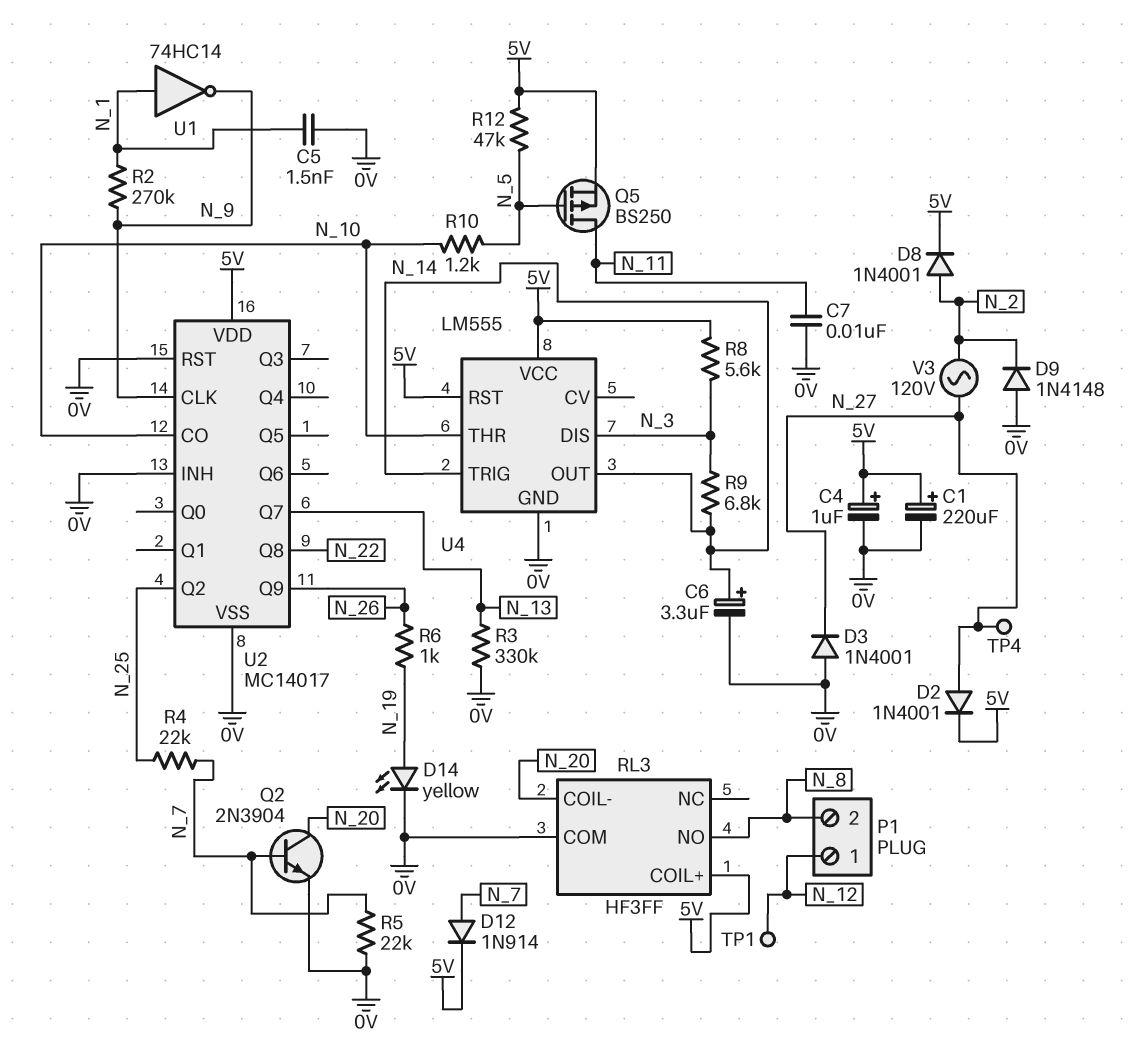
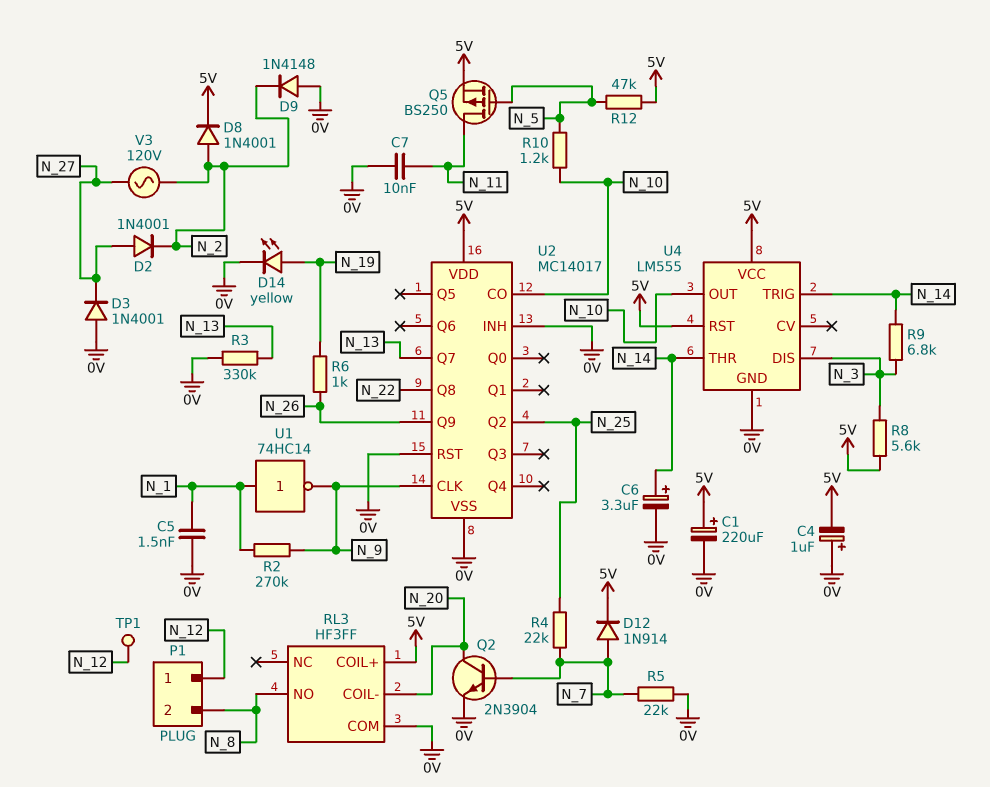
C4: 1uF (plus 5V, minus 0V) -> 1uF (plus 0V, minus 5V)
D2: diode 1N4001 (A N_27, K 5V) -> diode 1N4001 (A N_27, K N_2)
TP4: test point (N_27) -> none
U4 pin OUT: N_14 -> N_10
U4 pin THR: N_10 -> N_14

